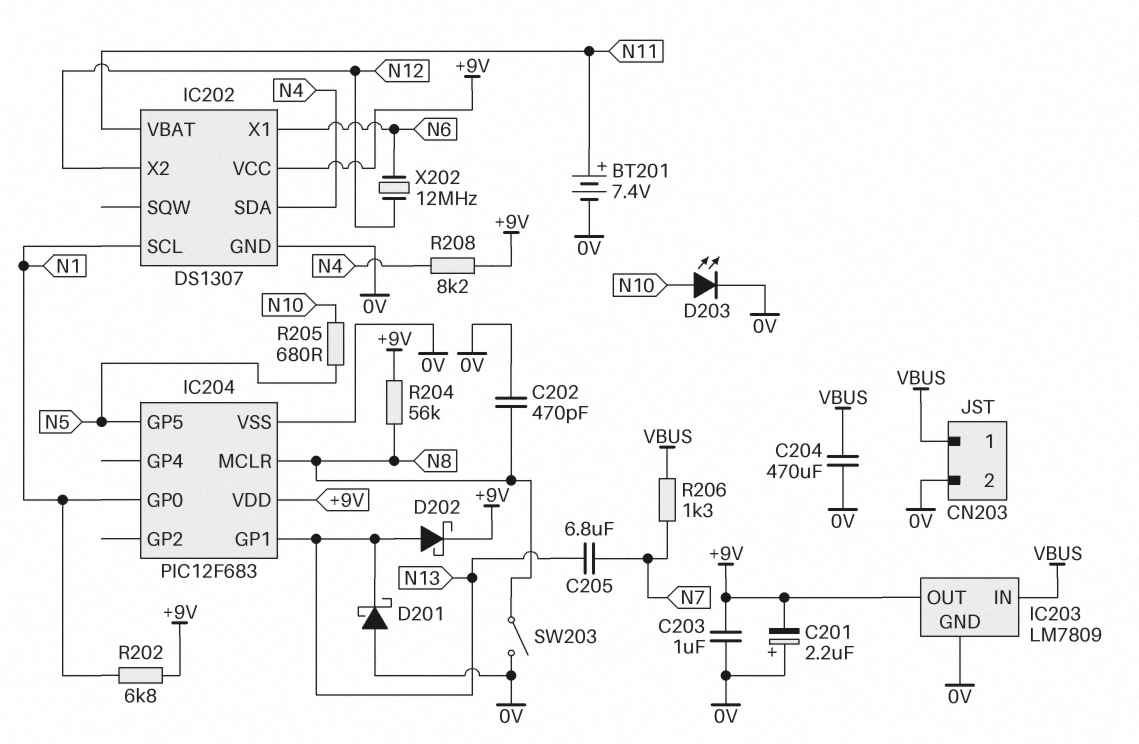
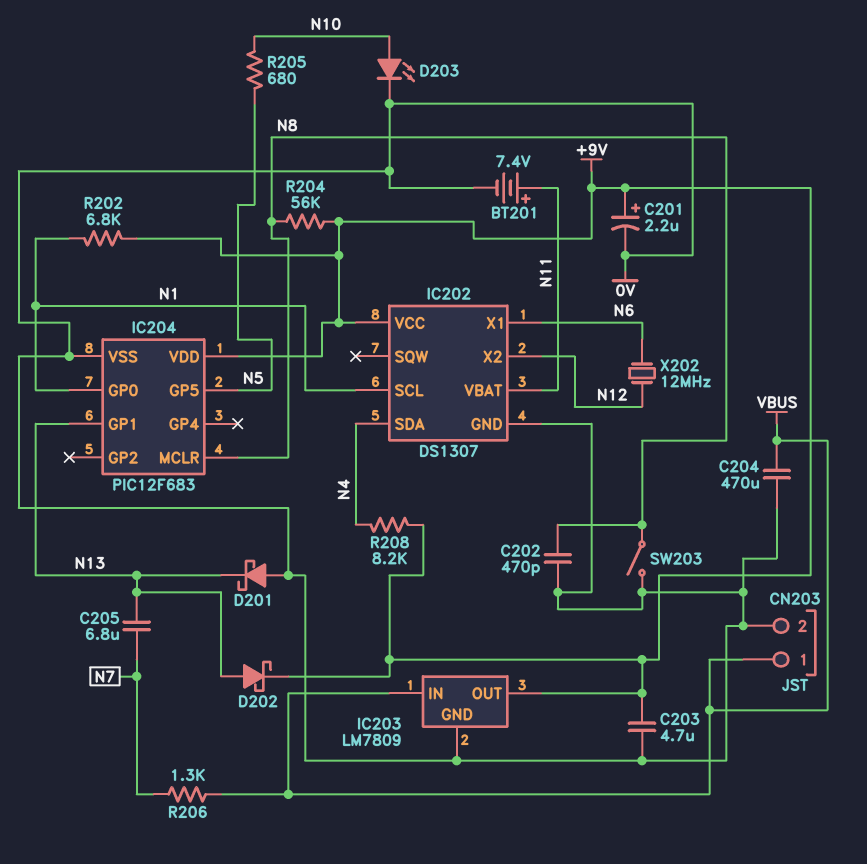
C201: 2.2uF (plus 0V, minus +9V) -> 2.2uF (plus +9V, minus 0V)
C203: 1uF (+9V, 0V) -> 4.7uF (+9V, 0V)

